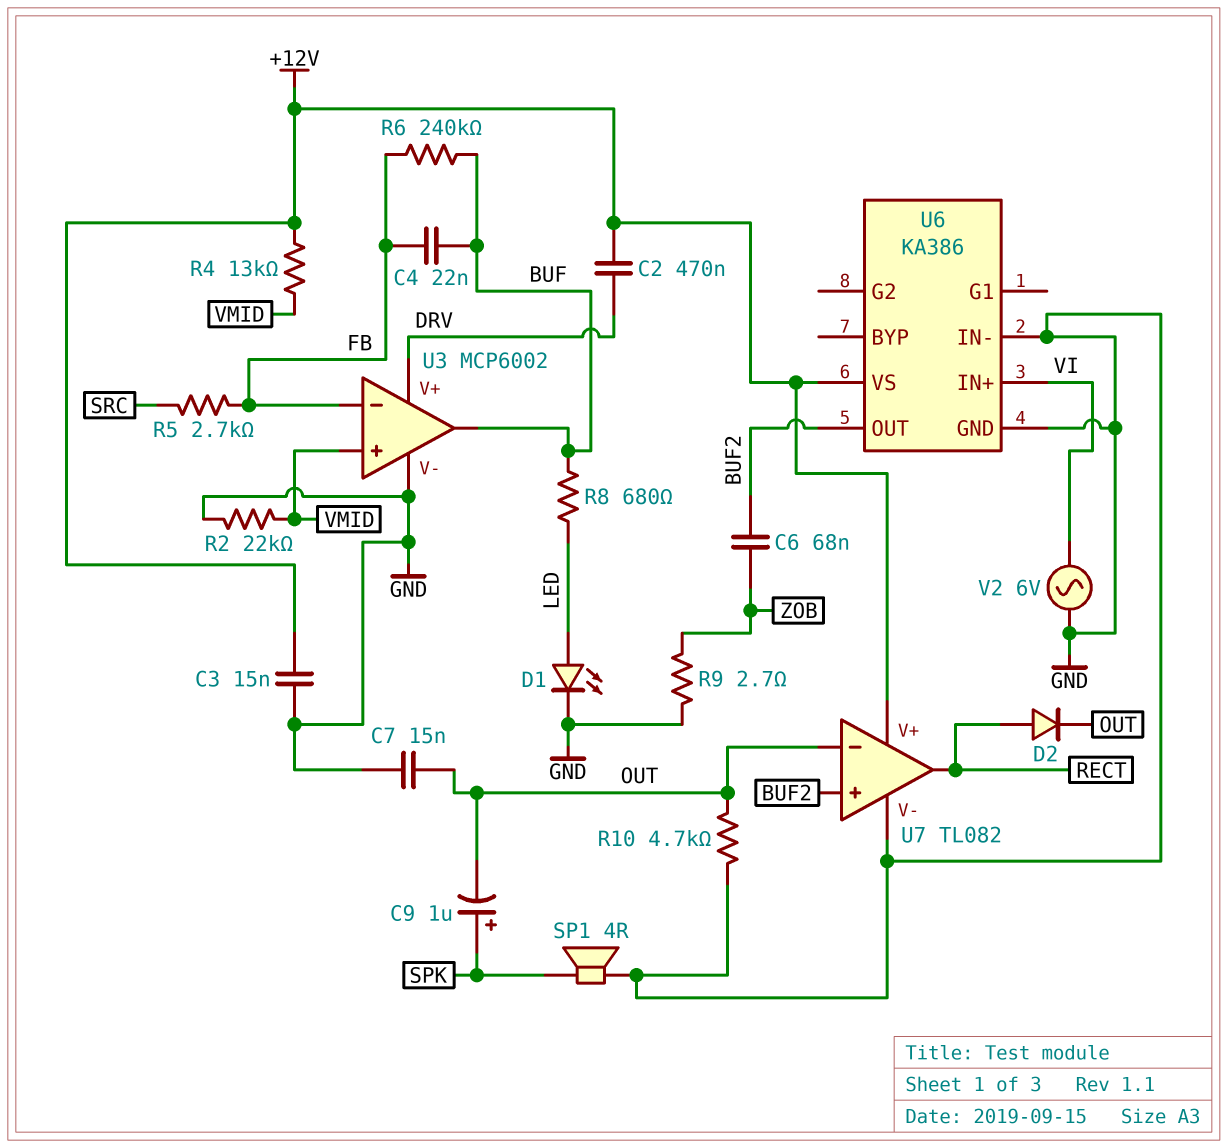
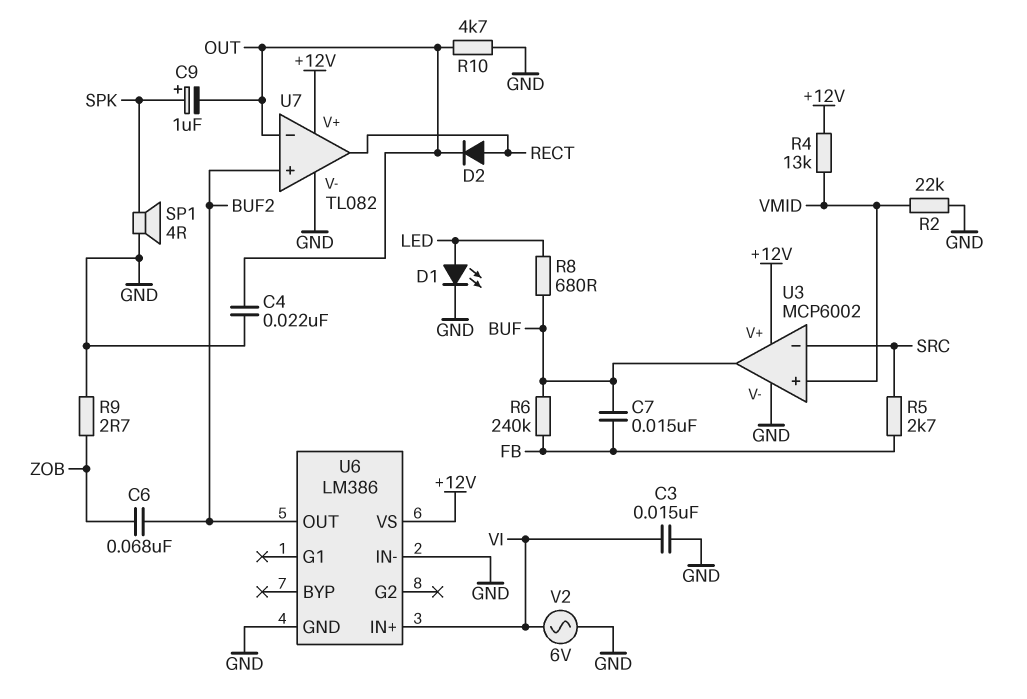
C2: 470nF (+12V, DRV) -> none
C3: 15nF (+12V, GND) -> 15nF (GND, VI)
C4: 22nF (BUF, FB) -> 22nF (GND, OUT)
C7: 15nF (GND, OUT) -> 15nF (BUF, FB)
U3 pin V+: DRV -> +12V
U3 pin in-: FB -> SRC
U6: KA386 -> LM386

